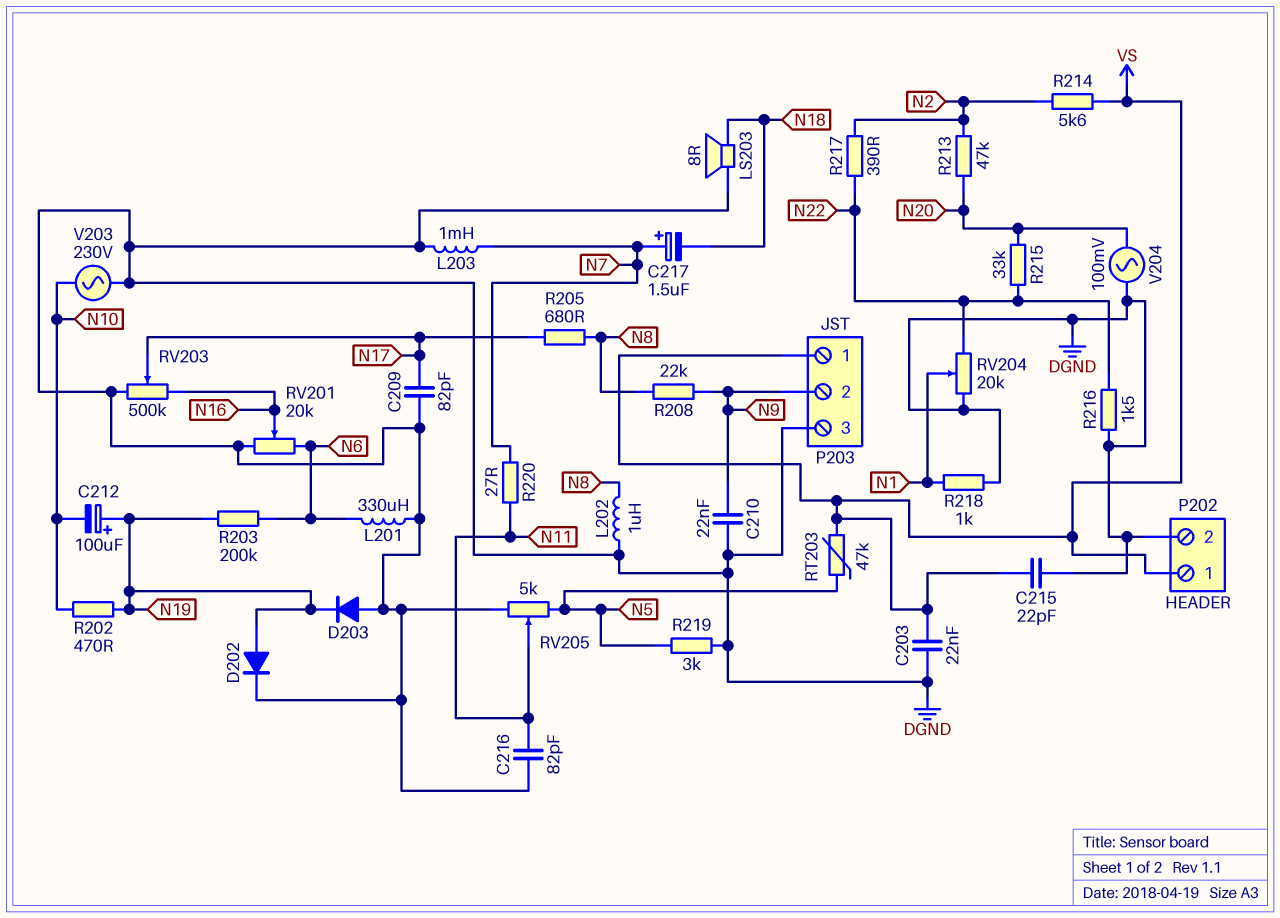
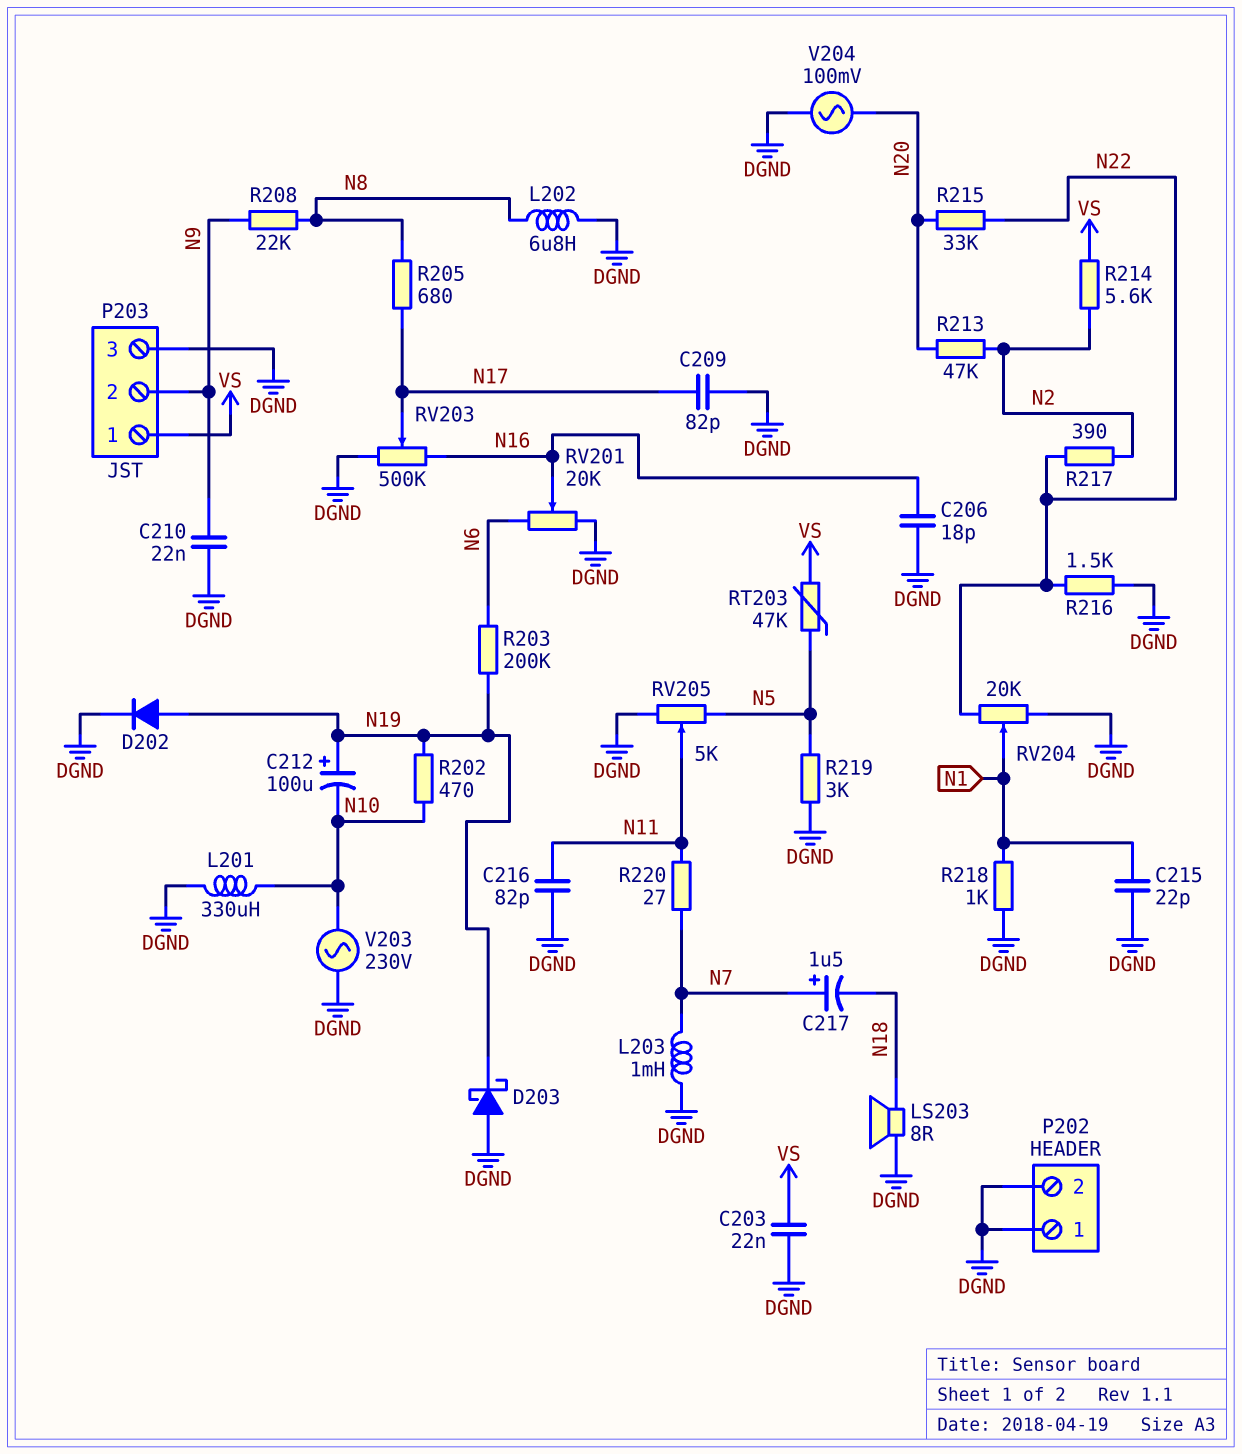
C206: none -> 18pF (DGND, N16)
C215: 22pF (DGND, VS) -> 22pF (DGND, N1)
D203: diode (A DGND, K N19) -> schottky (A DGND, K N19)
L201: 330uH (DGND, N6) -> 330uH (DGND, N10)
L202: 1uH (DGND, N8) -> 6.8uH (DGND, N8)
P202 pin 1: VS -> DGND

